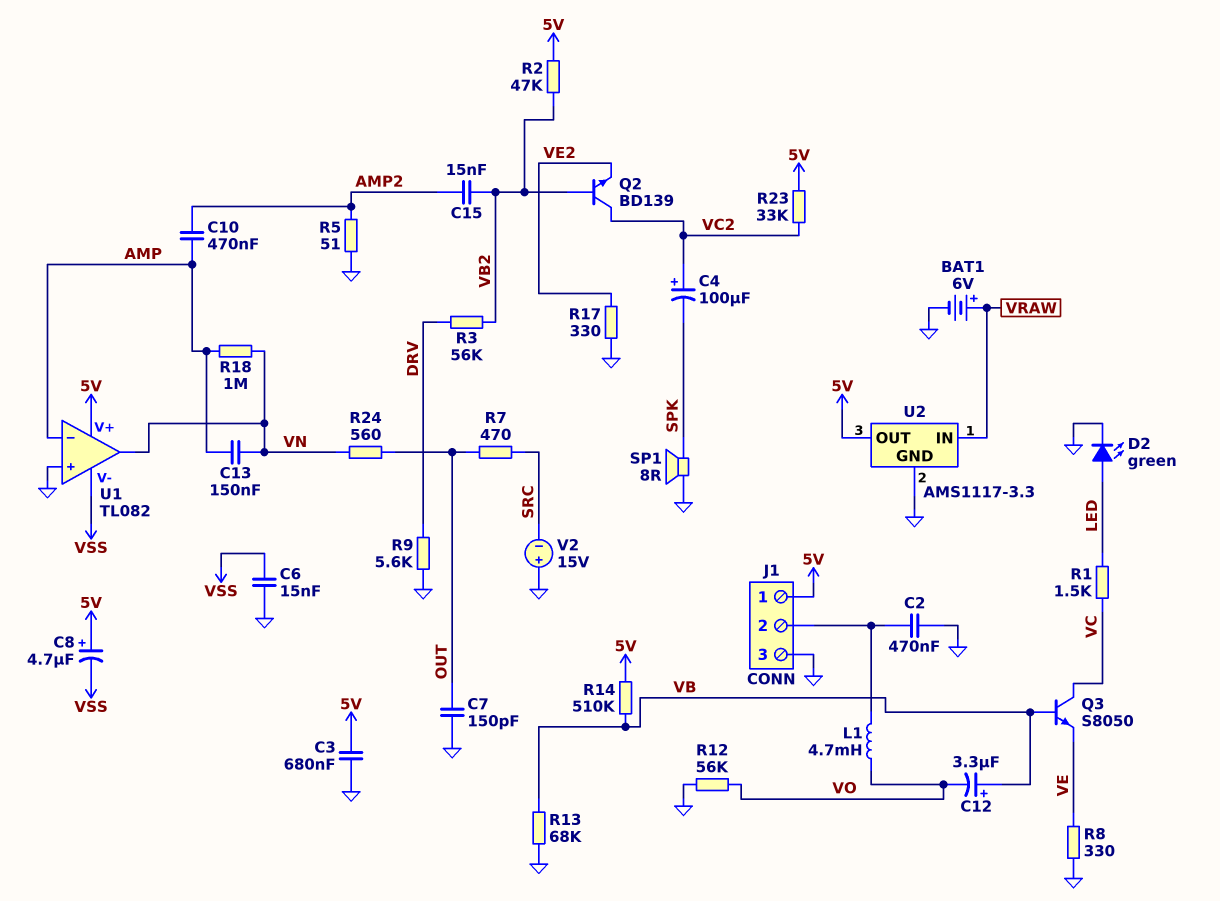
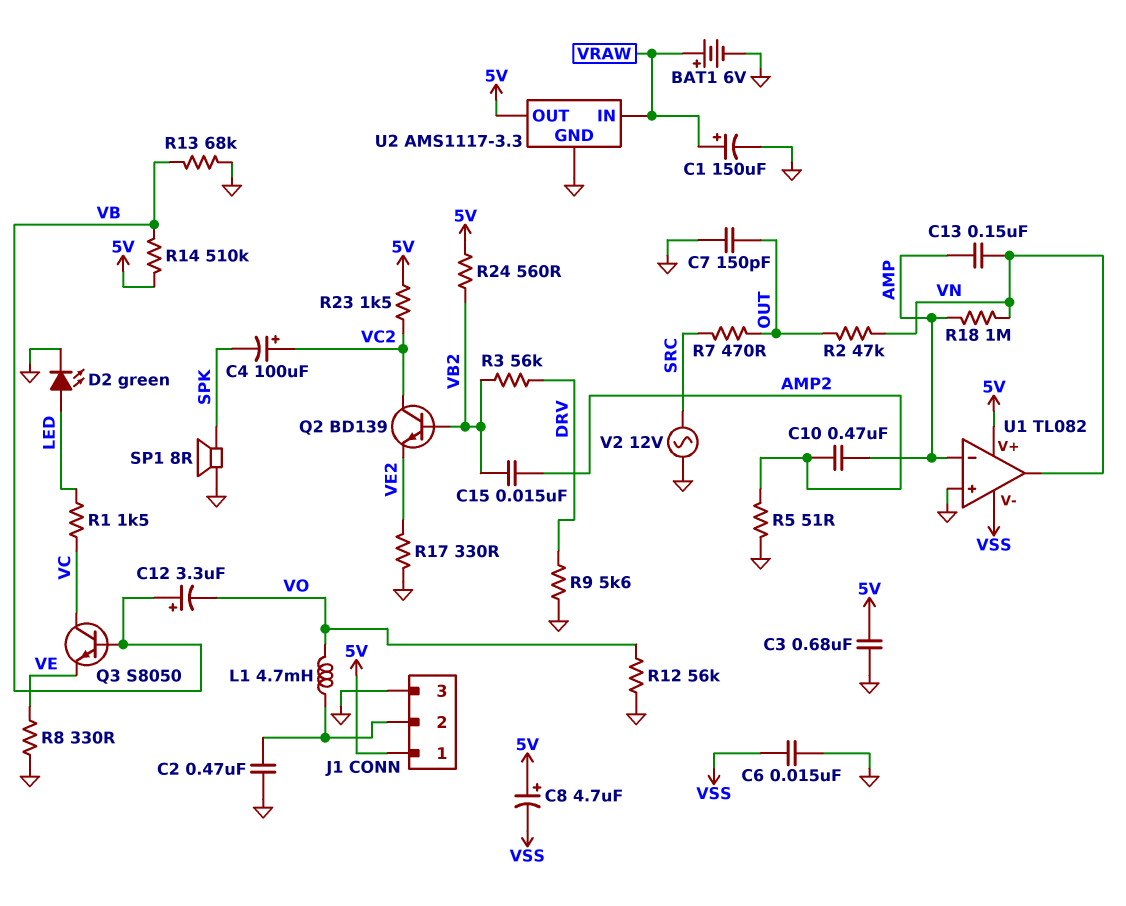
C1: none -> 150uF (plus VRAW, minus GND)
R2: 47k (5V, VB2) -> 47k (OUT, VN)
R23: 33k (5V, VC2) -> 1.5k (5V, VC2)
R24: 560 (OUT, VN) -> 560 (5V, VB2)
V2: 15V (plus GND, minus SRC) -> AC 12V (GND, SRC)

